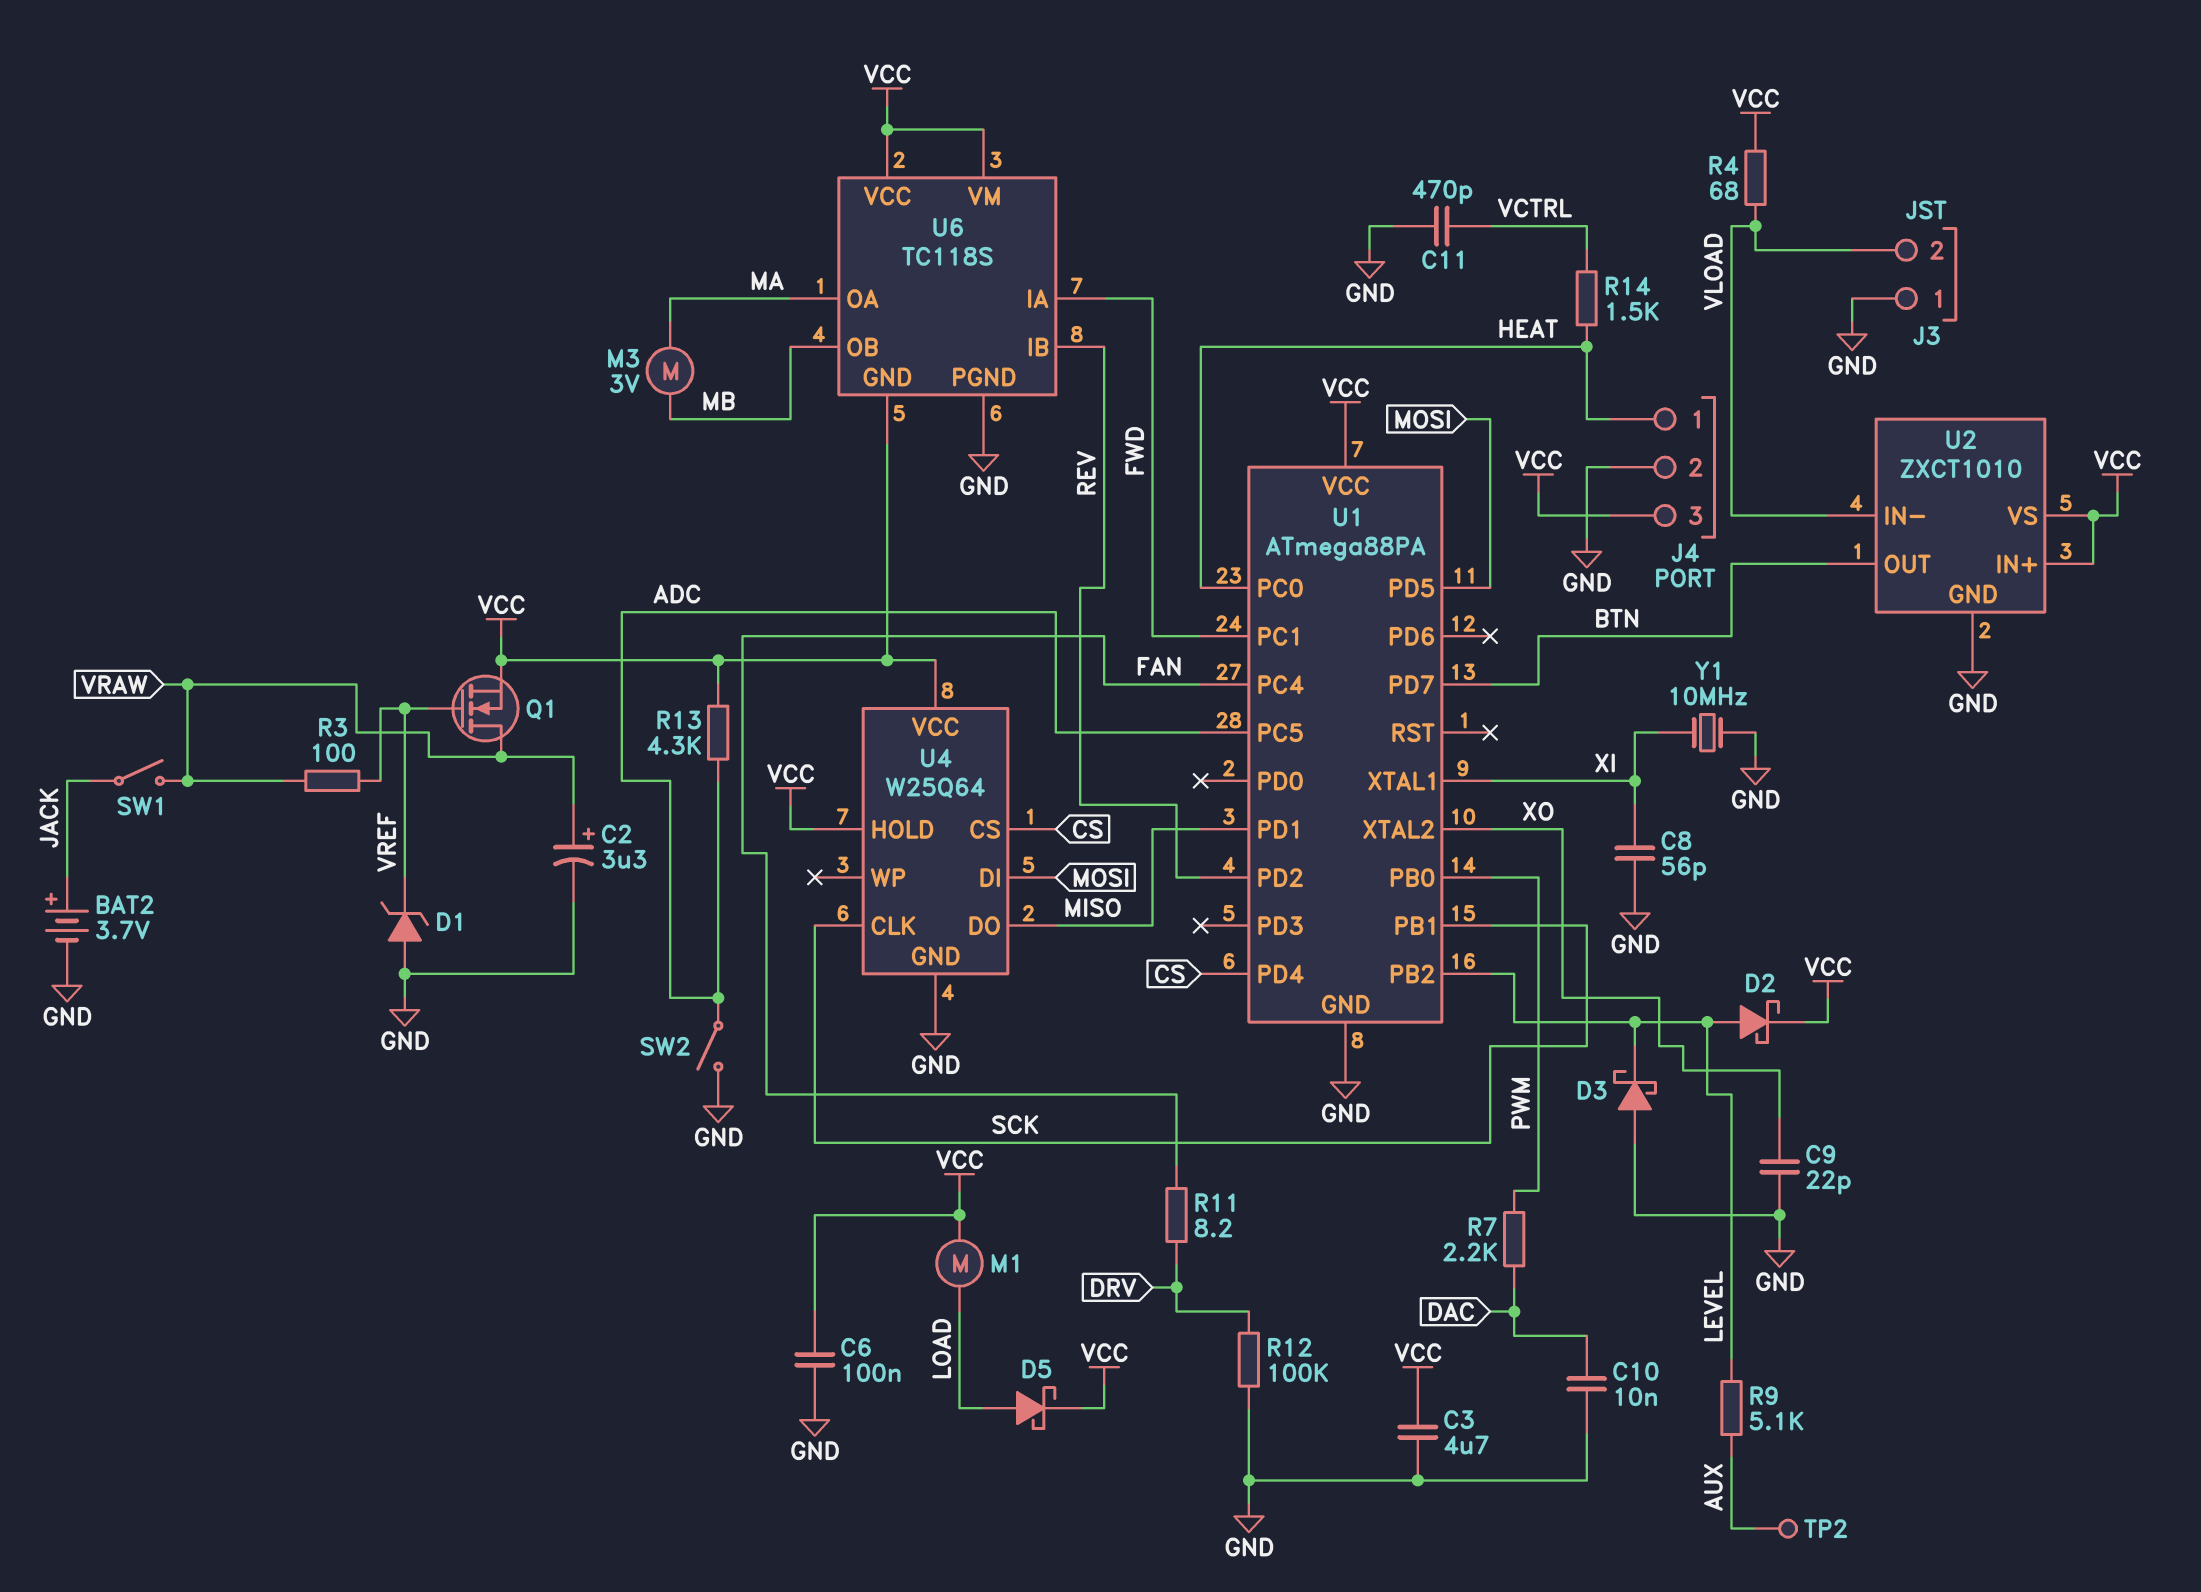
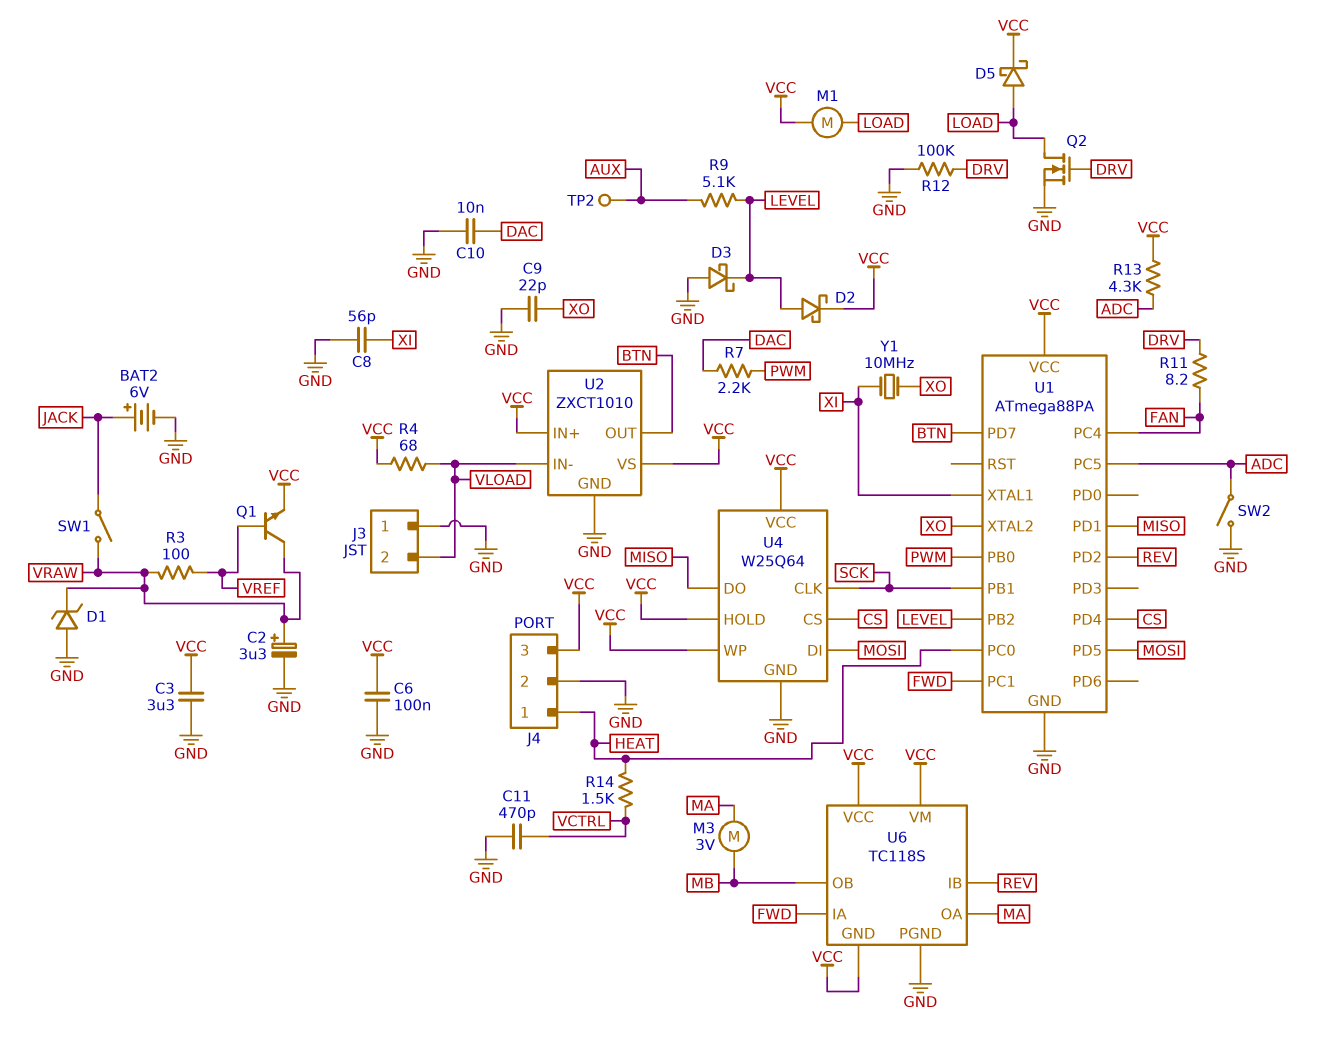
BAT2: 3.7V (plus JACK, minus GND) -> 6V (plus JACK, minus GND)
C3: 4.7uF (GND, VCC) -> 3.3uF (GND, VCC)
D1: zener (A GND, K VREF) -> zener (A GND, K VRAW)
Q1: NMOS (G VREF, D VRAW, S VCC) -> NPN (B VREF, C VRAW, E VCC)
Q2: none -> NMOS (G DRV, D LOAD, S GND)
U4 pin WP: none -> VCC
Y1: 10MHz (GND, XI) -> 10MHz (XI, XO)

